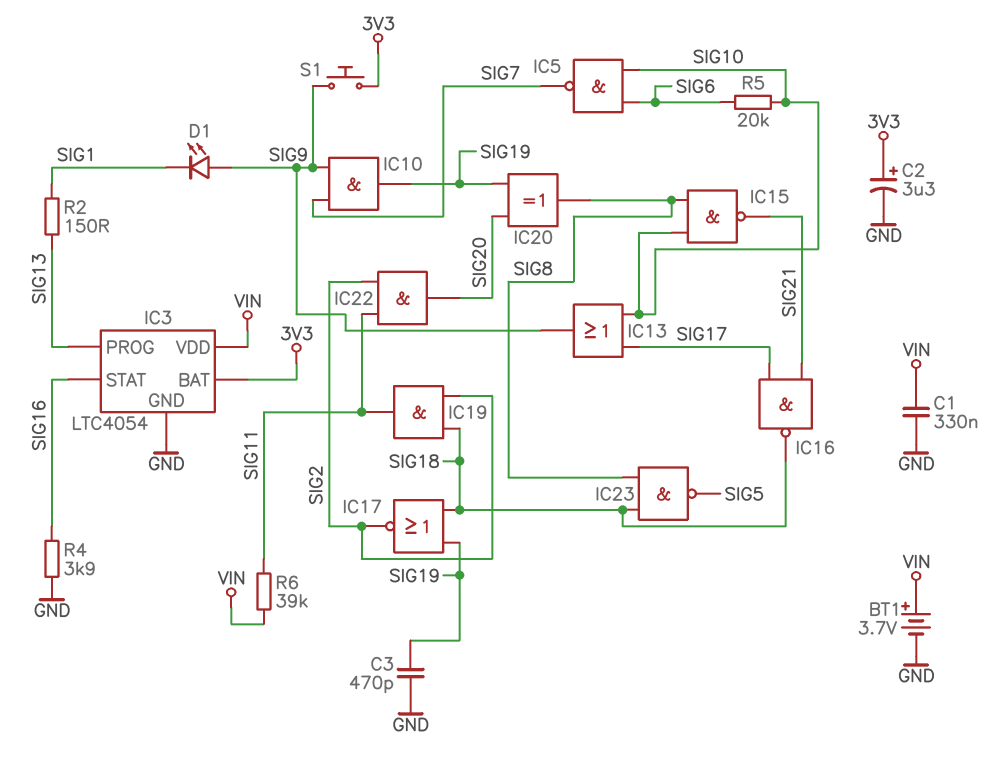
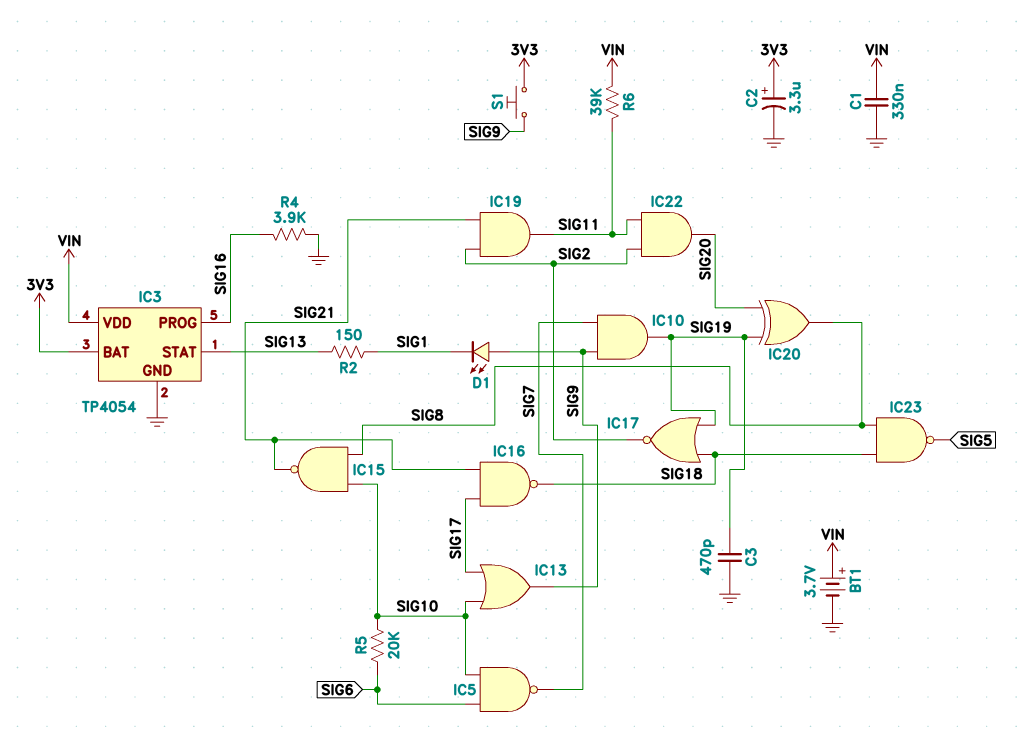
IC3: LTC4054 -> TP4054
IC3 pin PROG: SIG13 -> SIG16
IC3 pin STAT: SIG16 -> SIG13
IC19: AND (in SIG2, in SIG18, out SIG11) -> AND (in SIG2, in SIG21, out SIG11)

